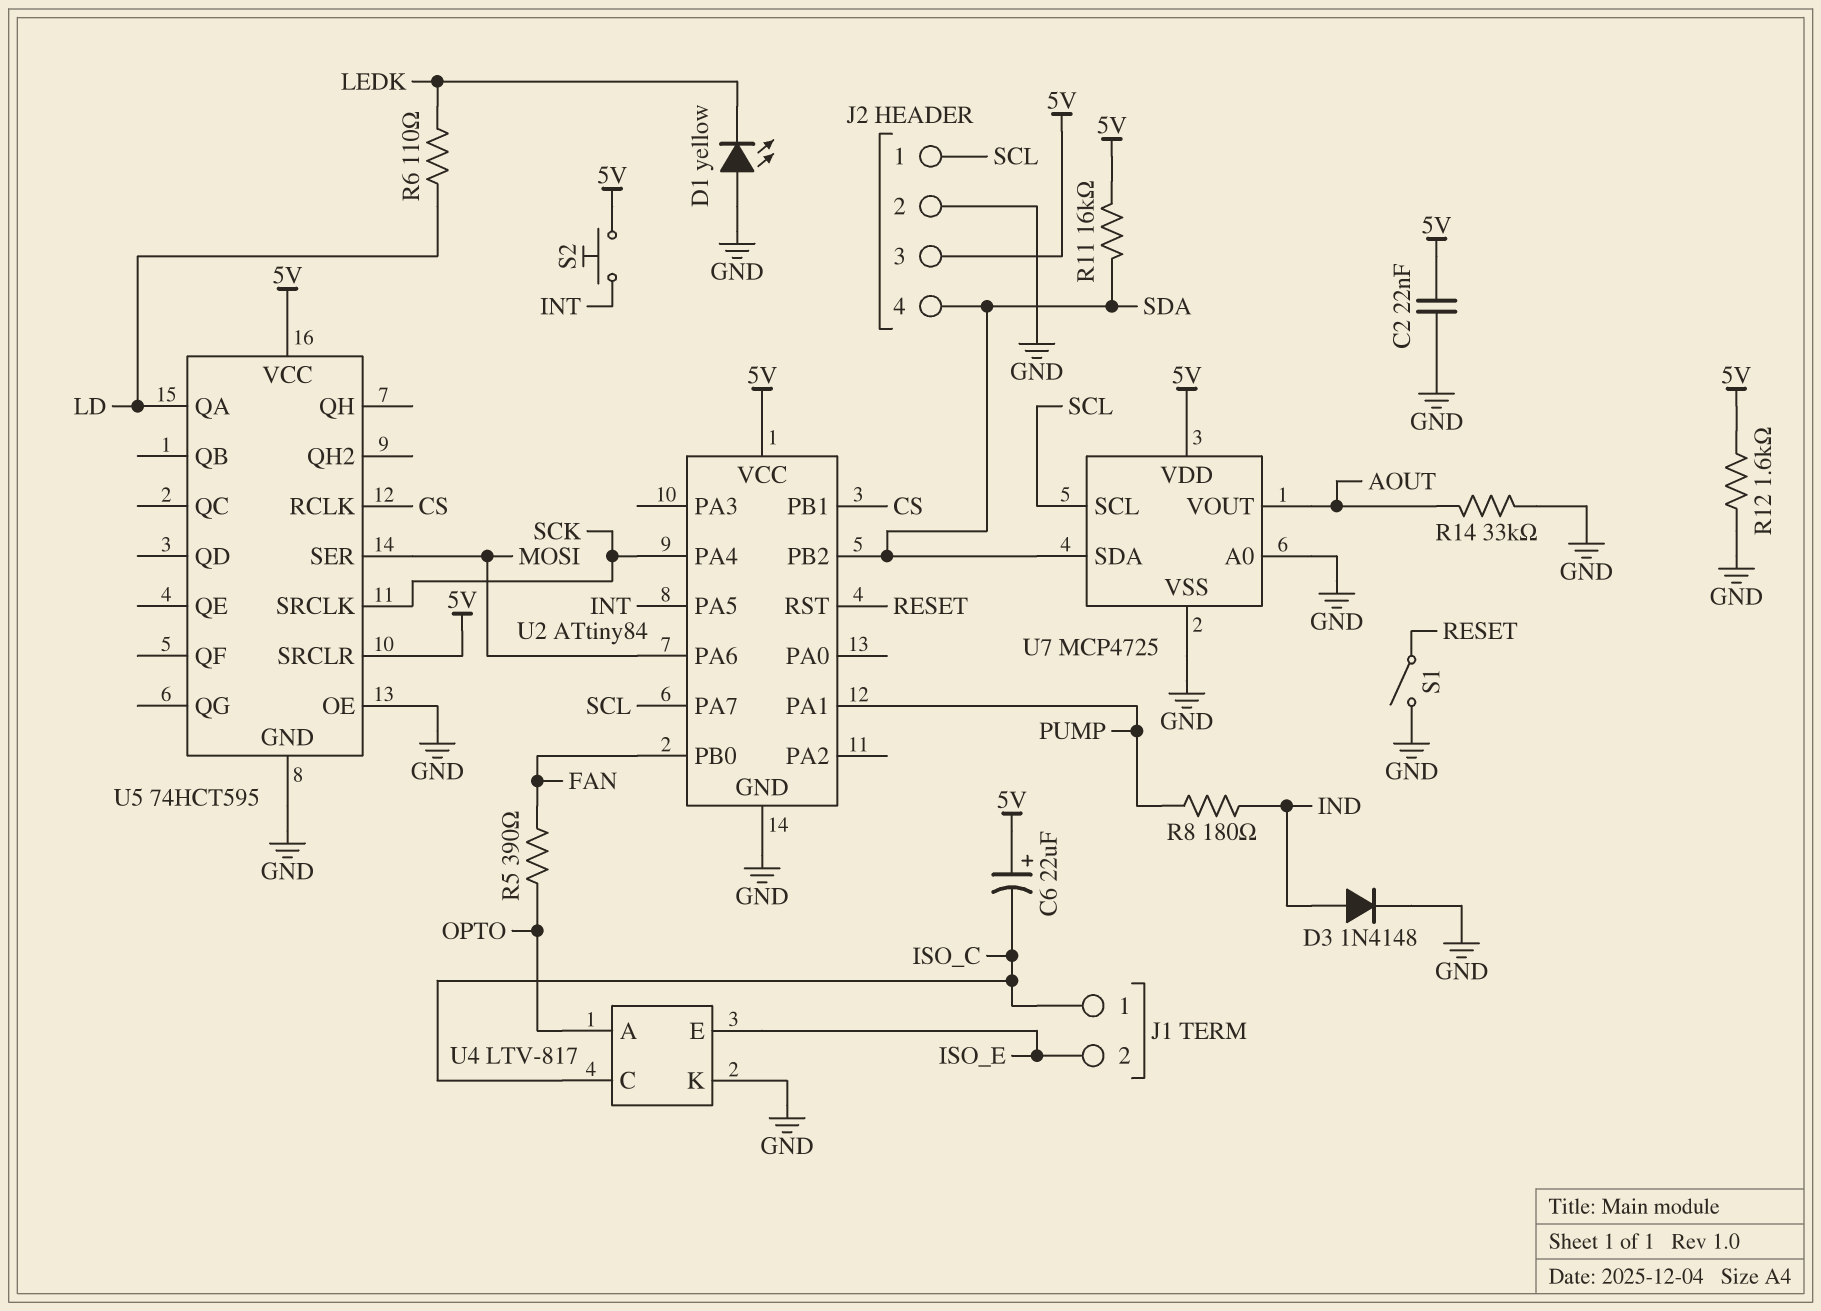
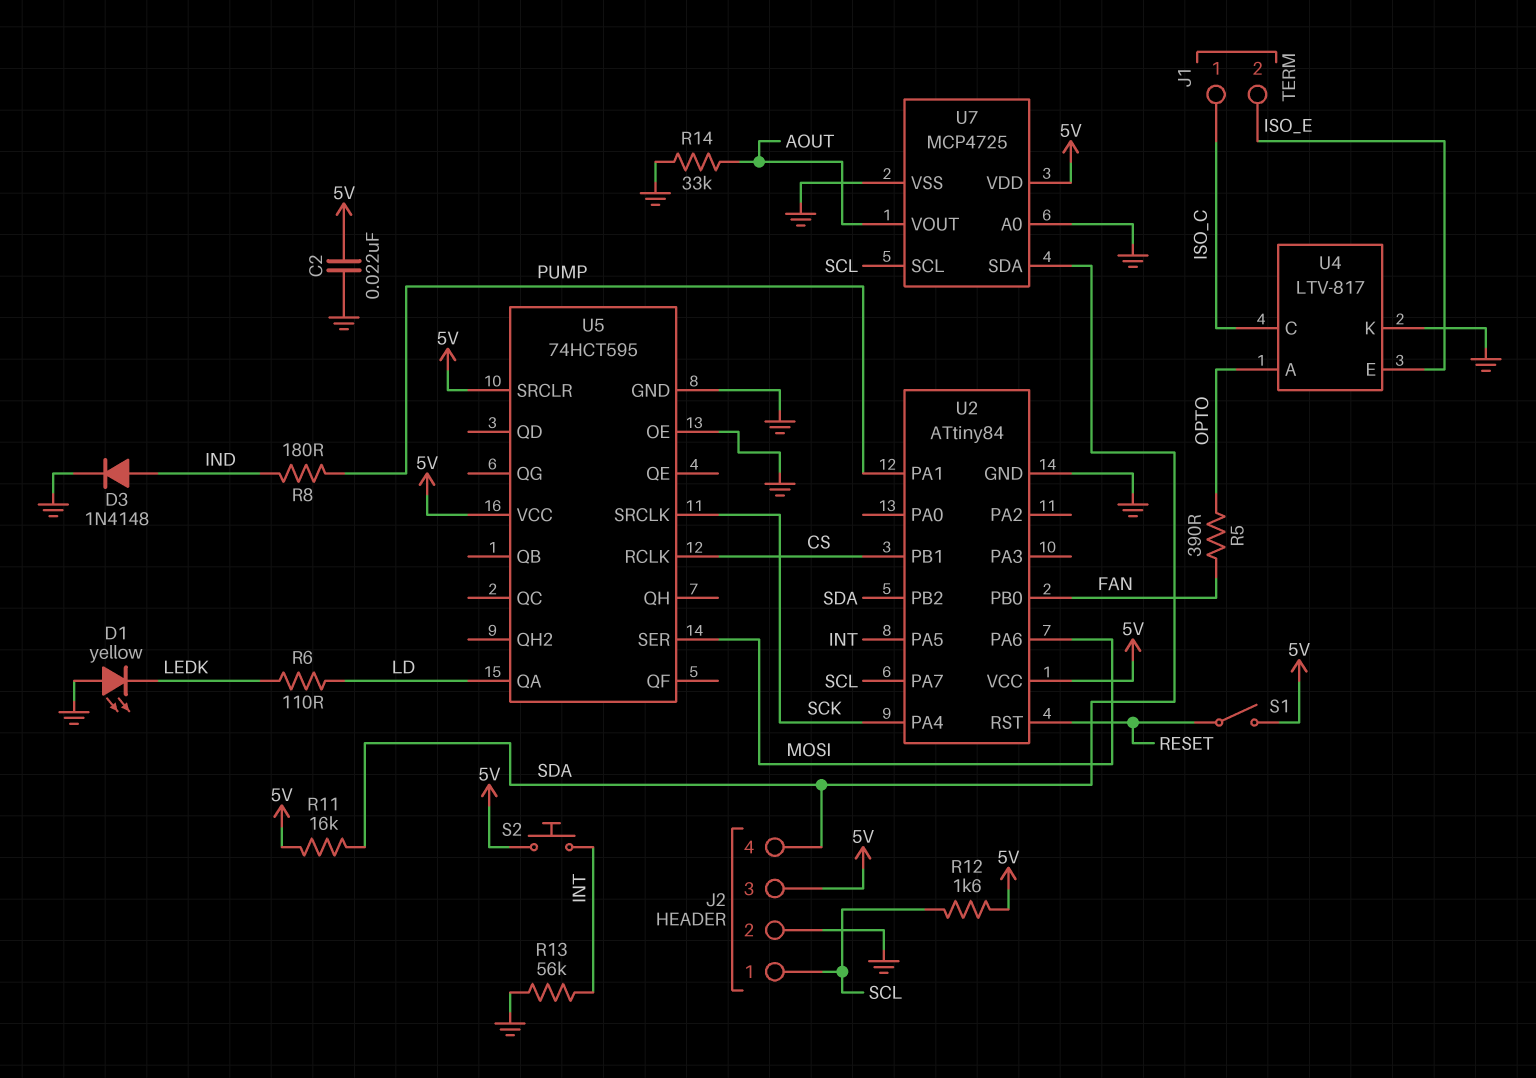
C6: 22uF (plus 5V, minus ISO_C) -> none
R12: 1.6k (5V, GND) -> 1.6k (5V, SCL)
R13: none -> 56k (GND, INT)
S1: switch (GND, RESET) -> switch (5V, RESET)

